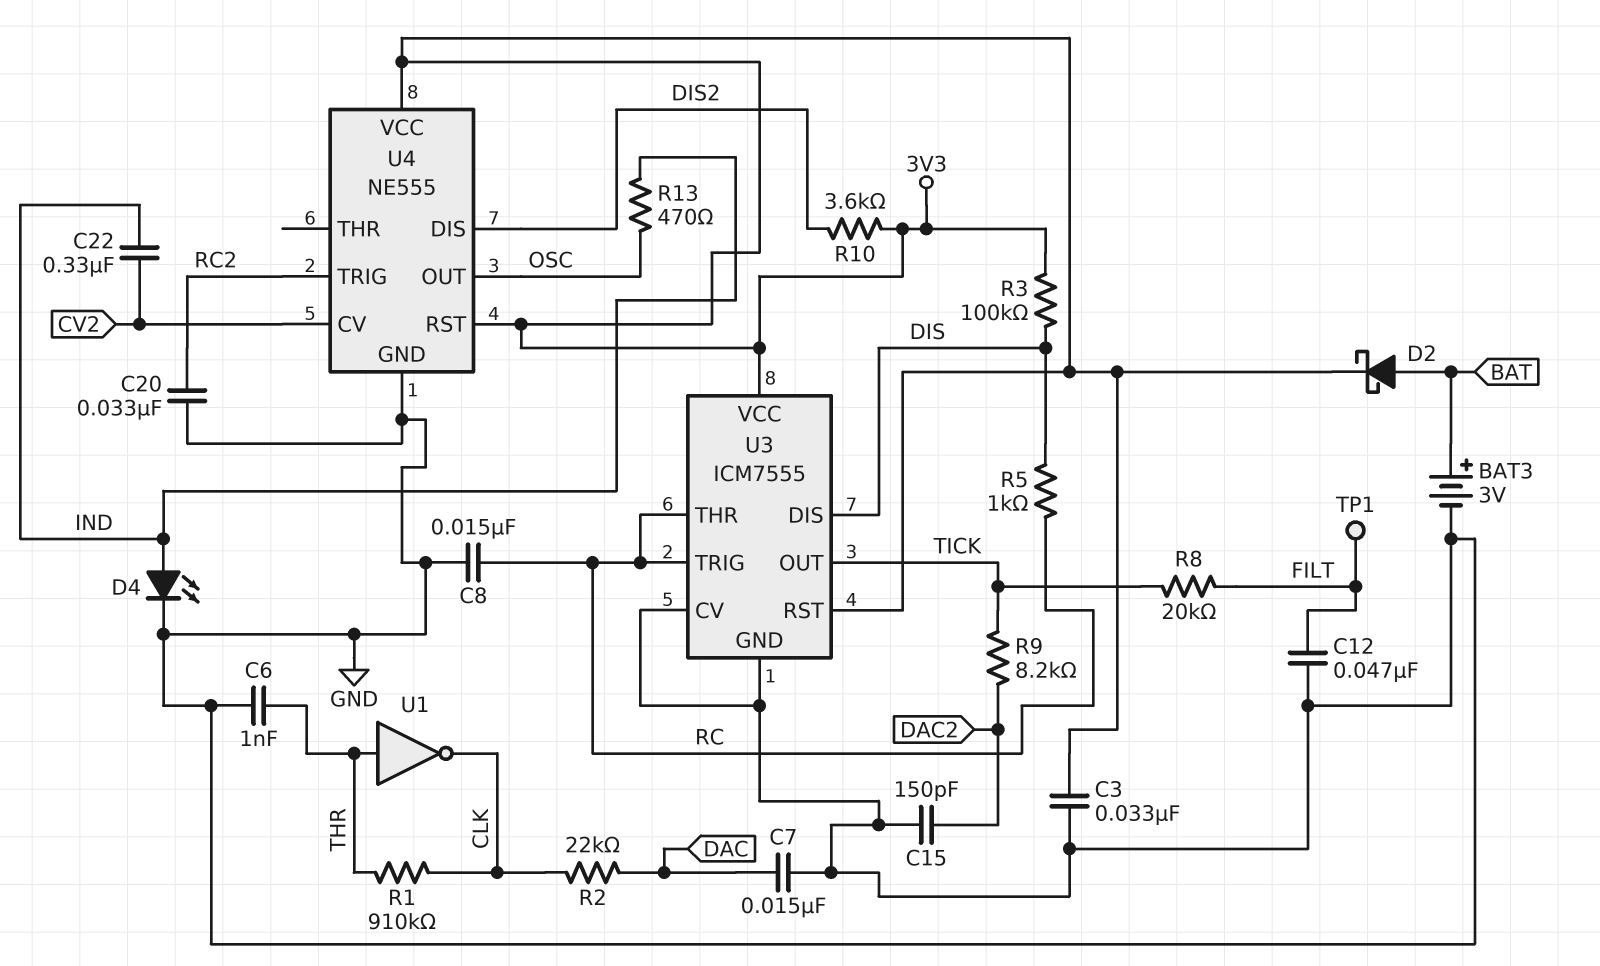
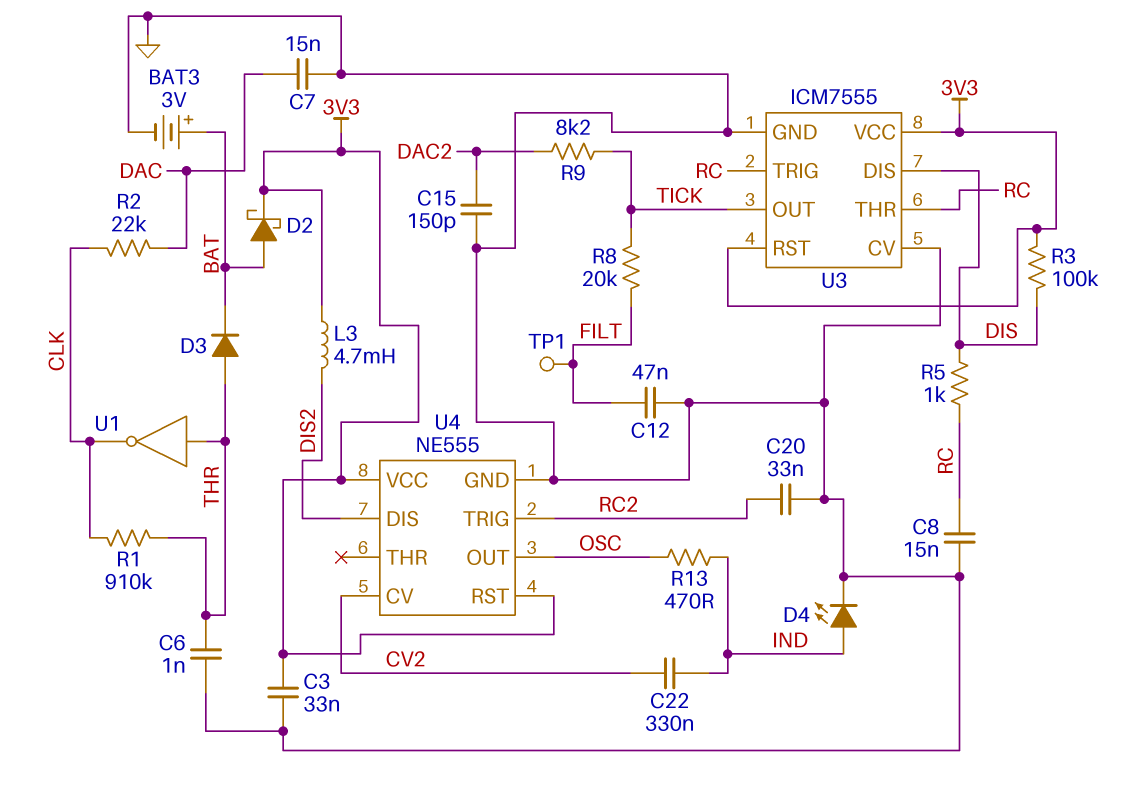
D3: none -> diode (A THR, K BAT)
L3: none -> 4.7mH (3V3, DIS2)
R10: 3.6k (3V3, DIS2) -> none

